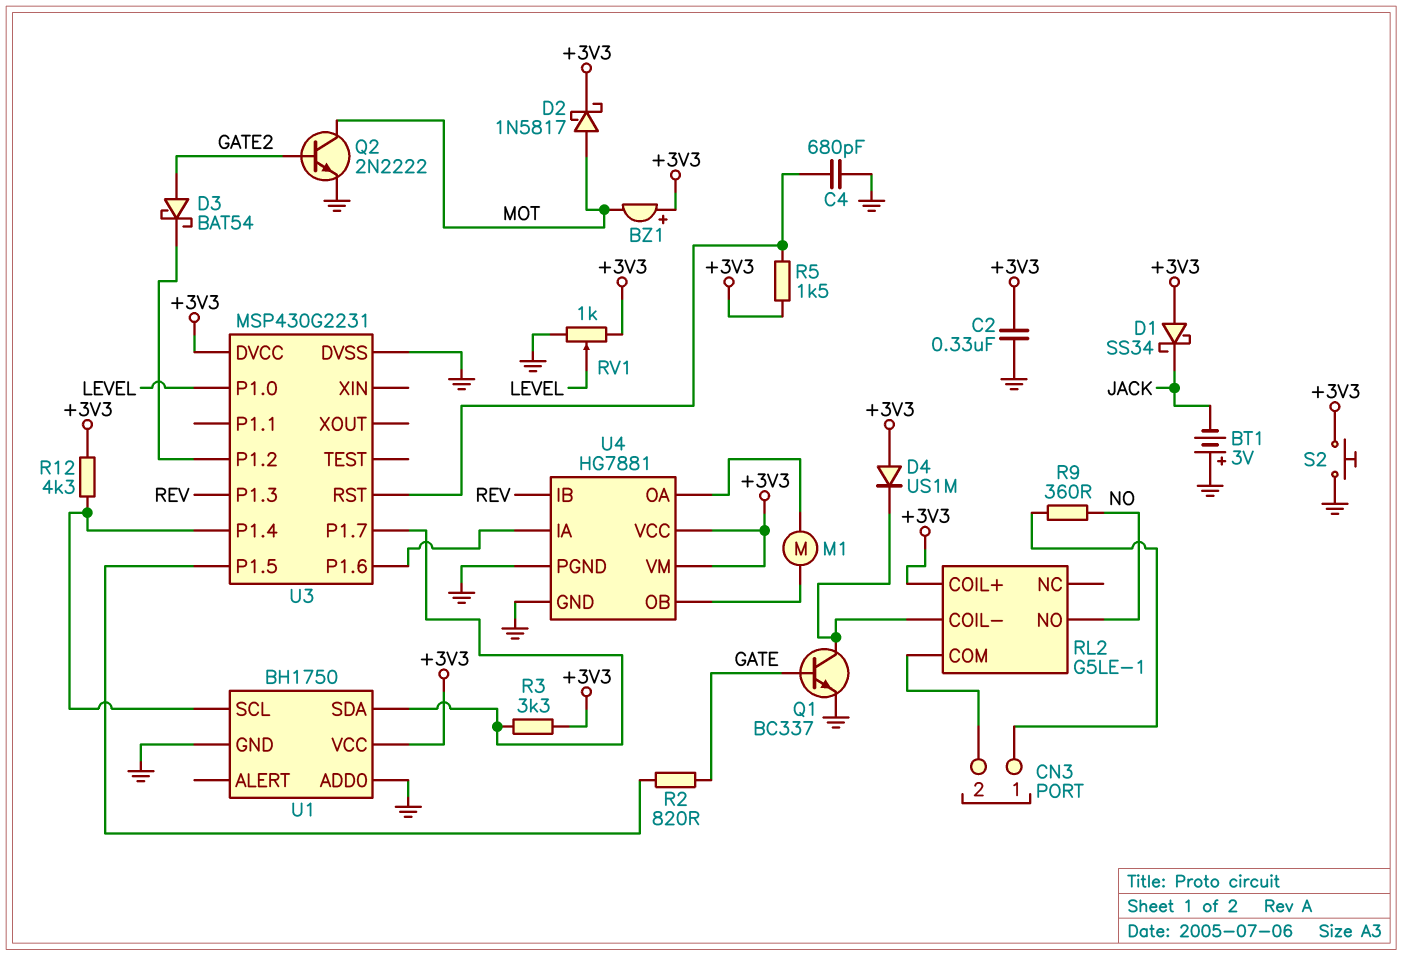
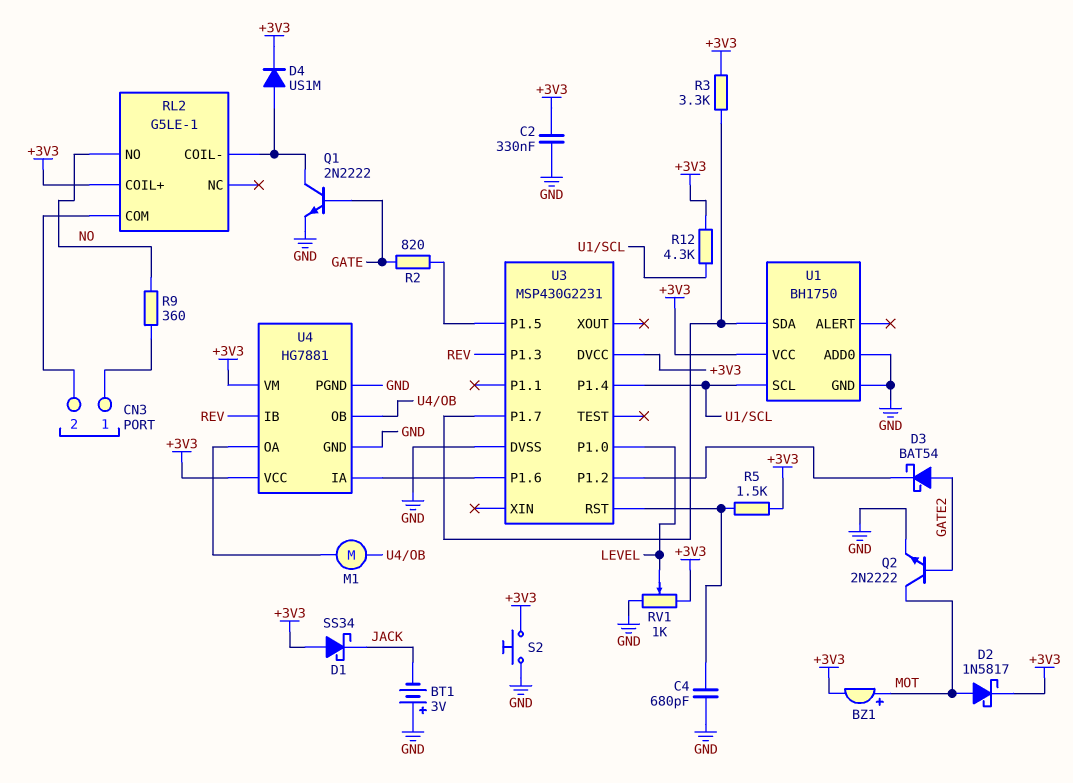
BZ1: buzzer (plus +3V3, minus MOT) -> buzzer (plus MOT, minus +3V3)
D4: diode US1M (A +3V3, K RL2/COIL-) -> diode US1M (A RL2/COIL-, K +3V3)
Q1: NPN BC337 (B GATE, C RL2/COIL-, E GND) -> NPN 2N2222 (B GATE, C RL2/COIL-, E GND)

